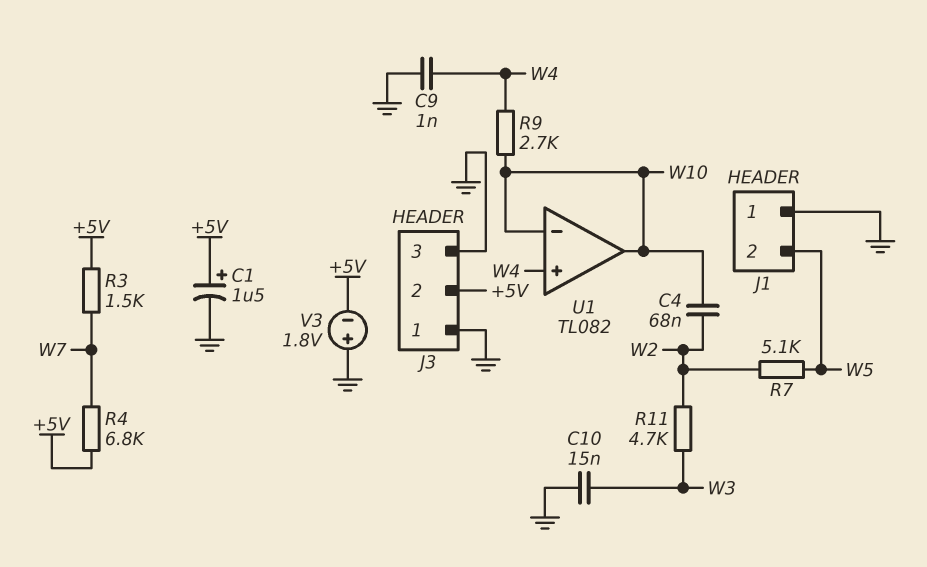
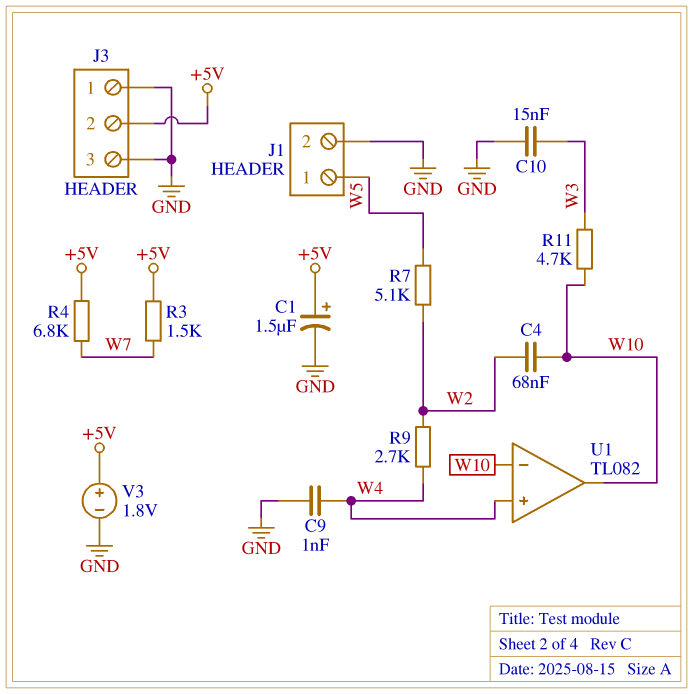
J1 pin 1: GND -> W5
J1 pin 2: W5 -> GND
R9: 2.7k (W4, W10) -> 2.7k (W2, W4)
R11: 4.7k (W2, W3) -> 4.7k (W3, W10)
V3: 1.8V (plus GND, minus +5V) -> 1.8V (plus +5V, minus GND)

